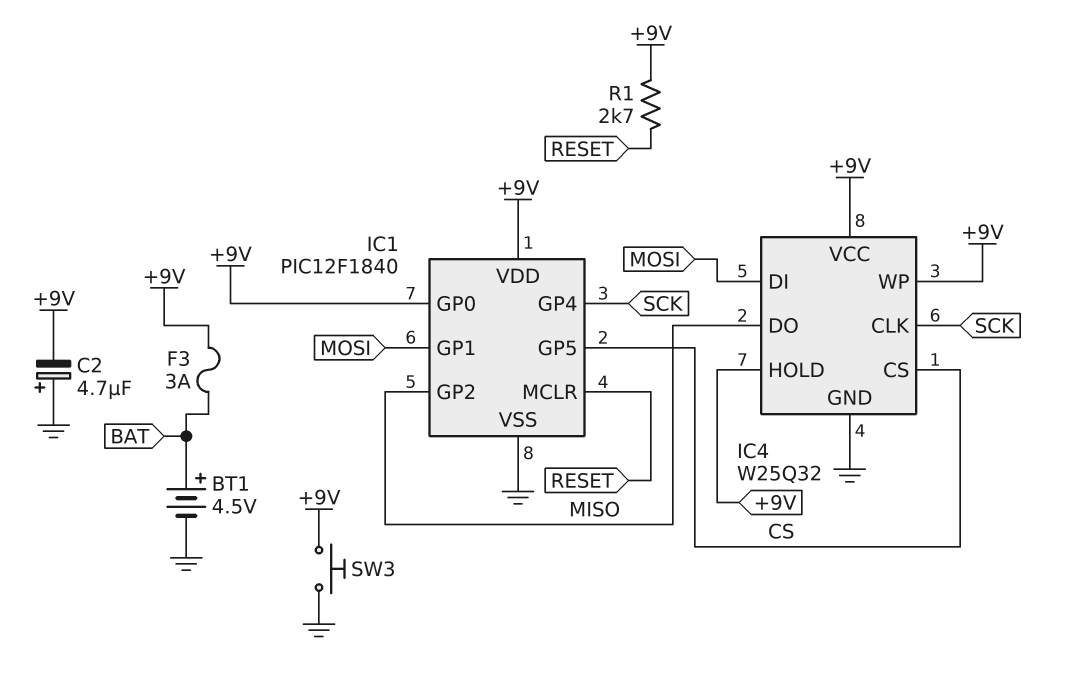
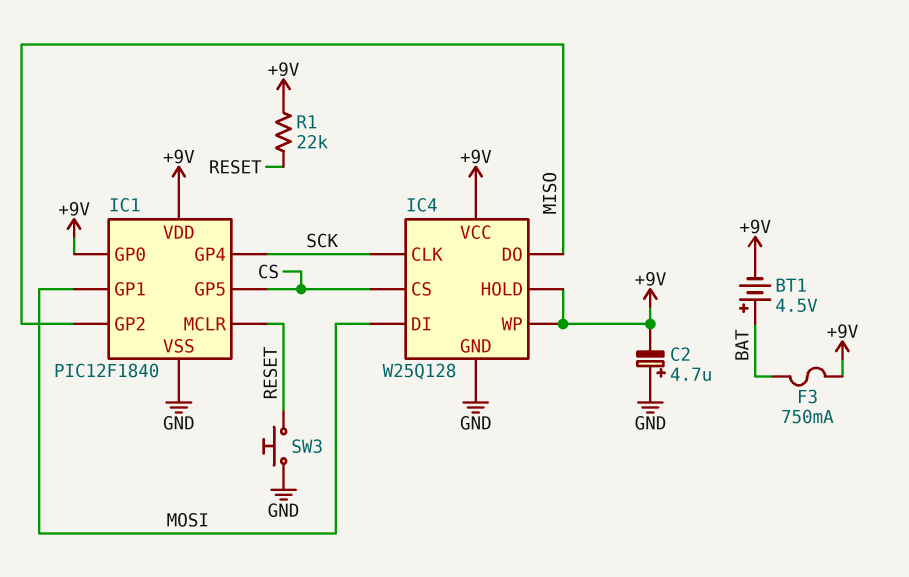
BT1: 4.5V (plus BAT, minus GND) -> 4.5V (plus BAT, minus +9V)
F3: 3A (+9V, BAT) -> 750mA (+9V, BAT)
IC4: W25Q32 -> W25Q128
R1: 2.7k (+9V, RESET) -> 22k (+9V, RESET)
SW3: button (+9V, GND) -> button (GND, RESET)

